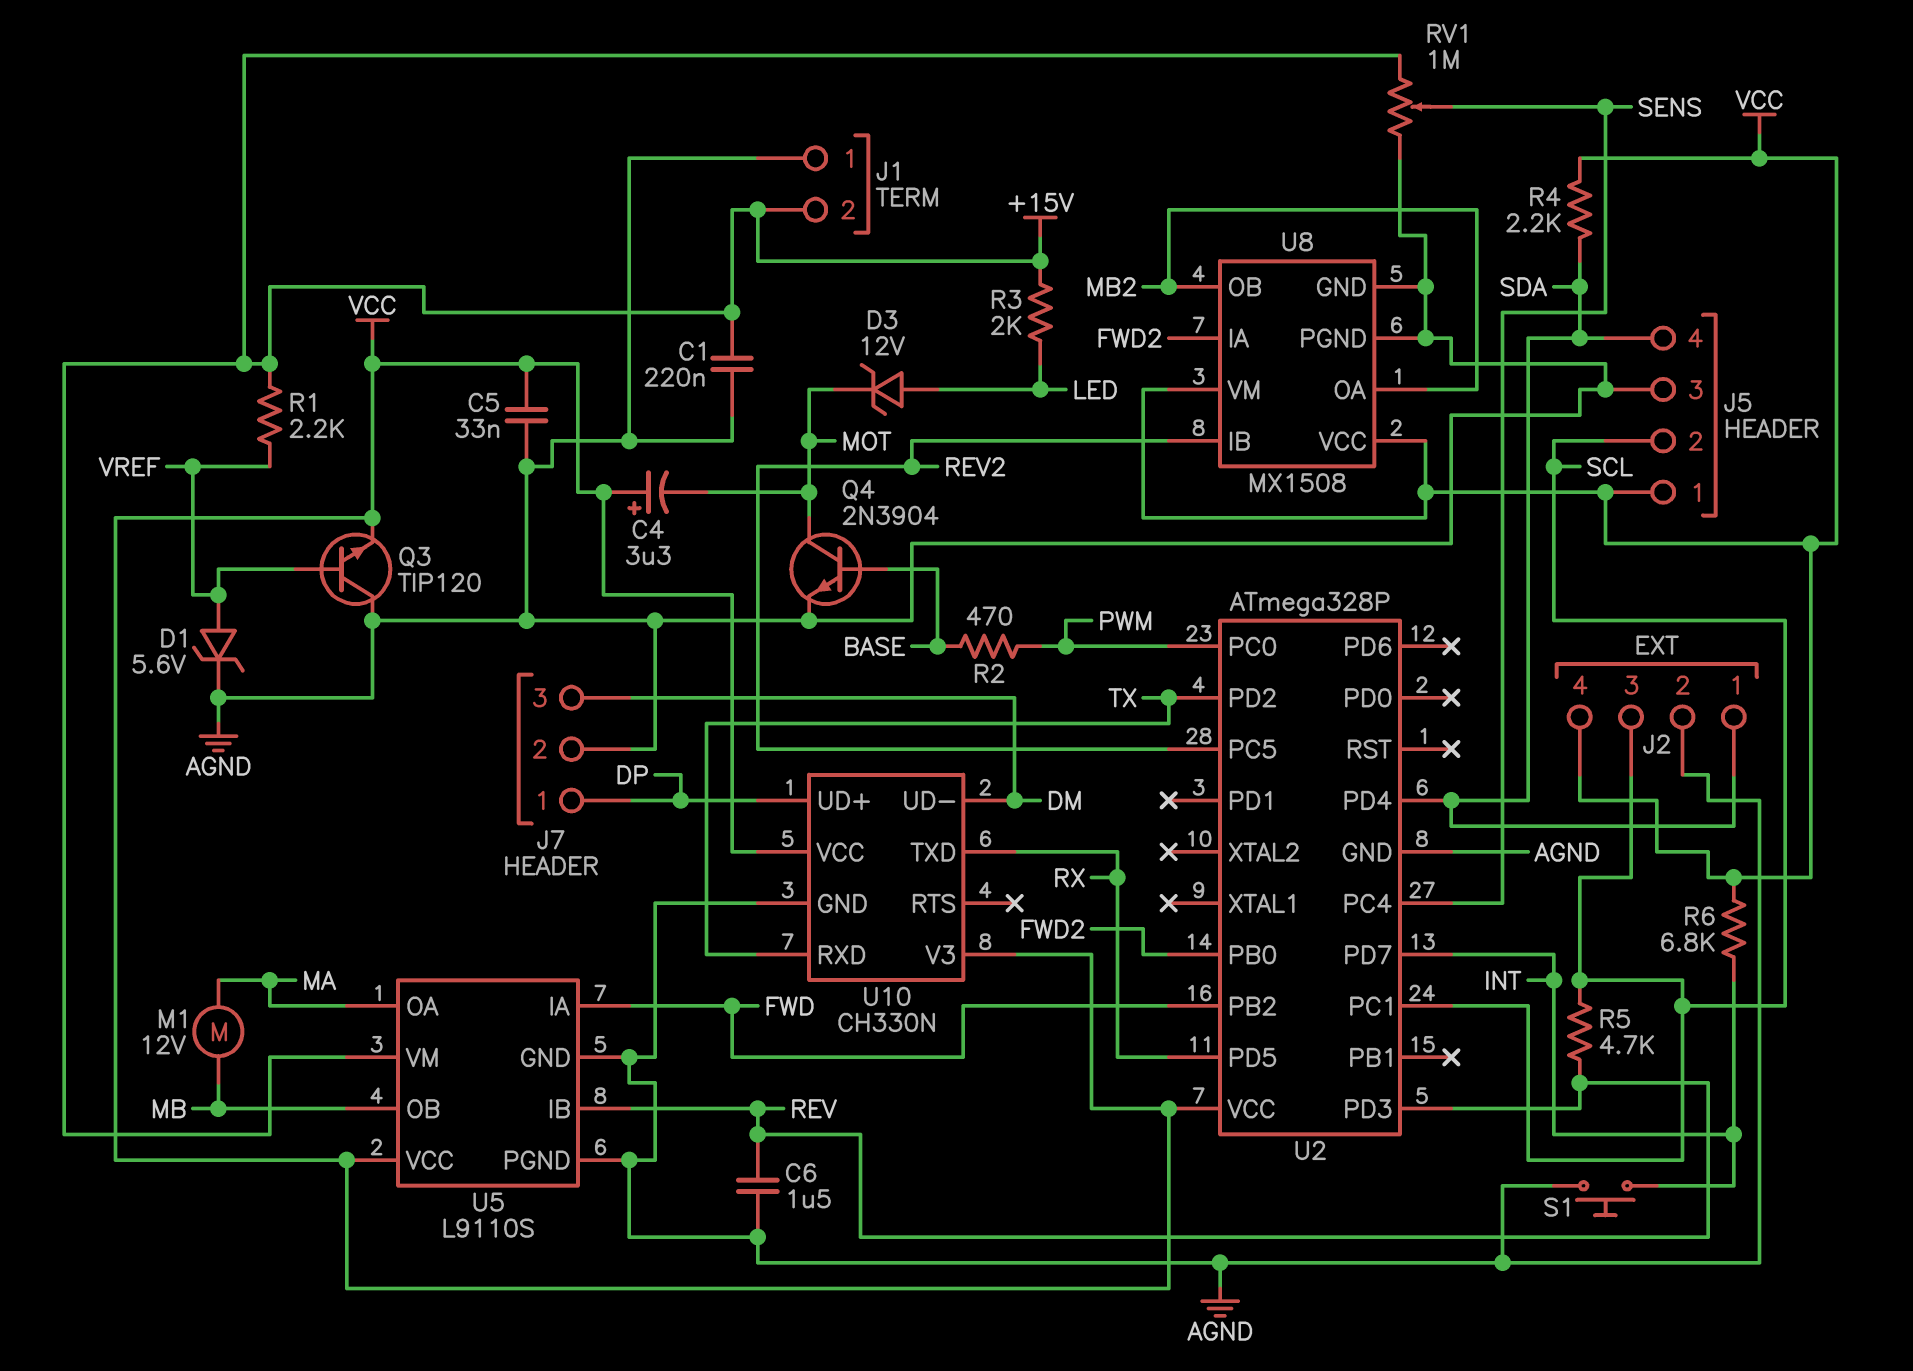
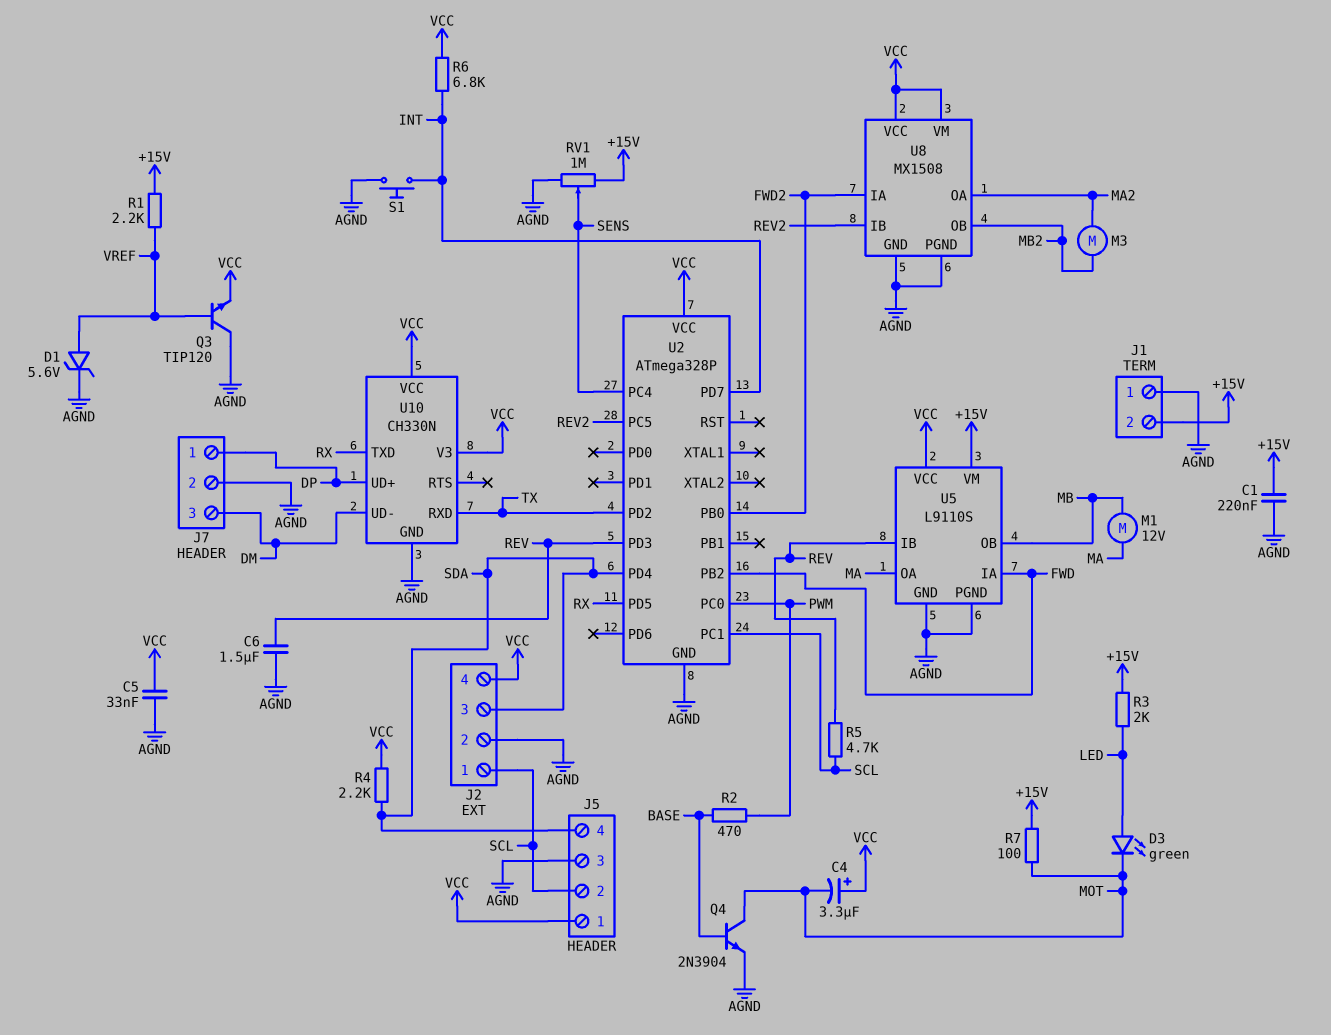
D3: zener 12V (A LED, K MOT) -> LED green (A LED, K MOT)
J2 pin 1: SDA -> SCL
J2 pin 3: SCL -> SDA
M3: none -> motor (MA2, MB2)
R7: none -> 100 (+15V, MOT)
U8 pin OA: MB2 -> MA2

